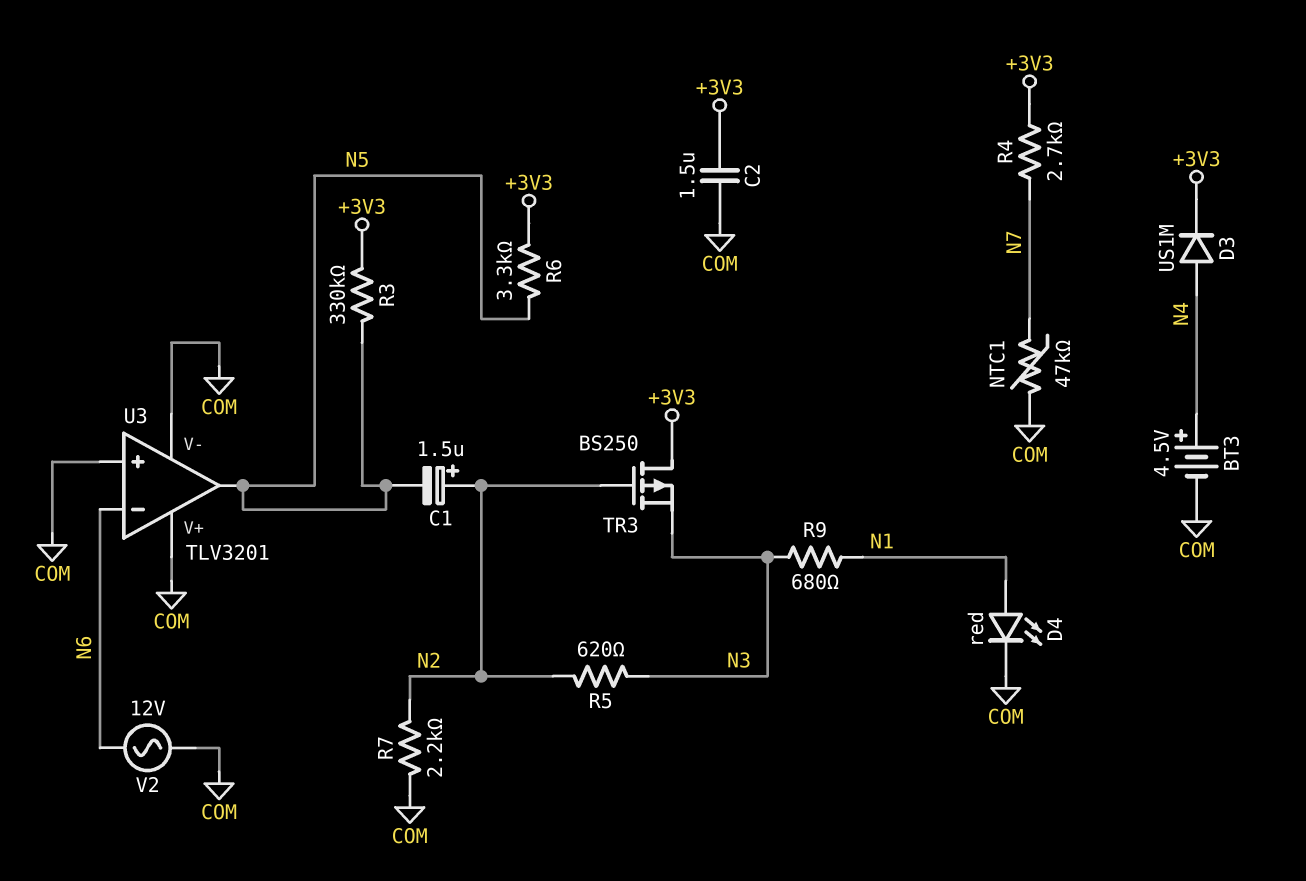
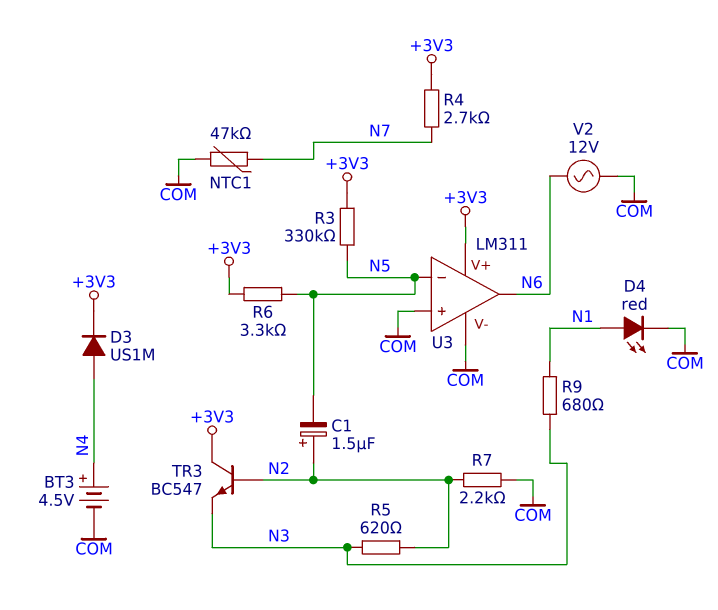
C2: 1.5uF (+3V3, COM) -> none
TR3: PMOS BS250 (G N2, D +3V3, S N3) -> NPN BC547 (B N2, C +3V3, E N3)
U3: TLV3201 -> LM311
U3 pin V+: COM -> +3V3
U3 pin in-: N6 -> N5
U3 pin out: N5 -> N6

